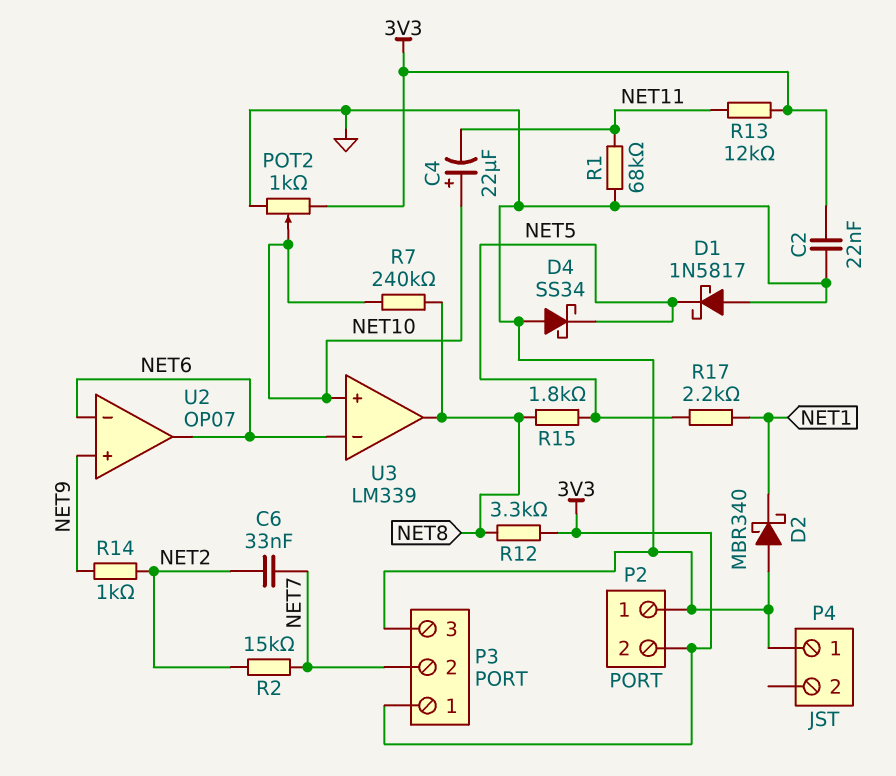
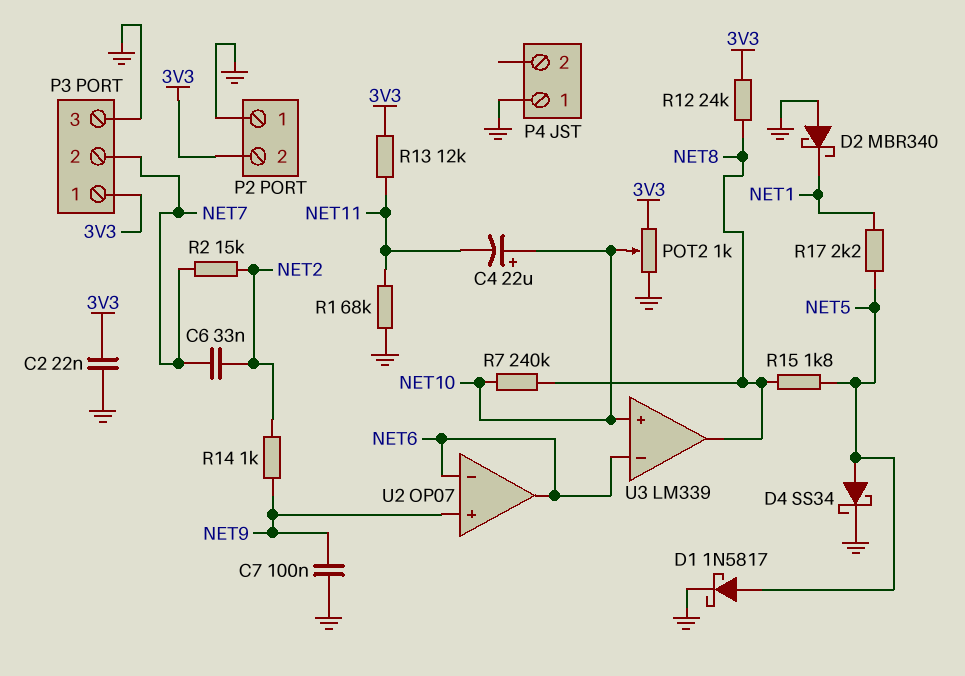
C7: none -> 100nF (GND, NET9)
D1: schottky 1N5817 (A GND, K NET5) -> schottky 1N5817 (A NET5, K GND)
D4: schottky SS34 (A GND, K NET5) -> schottky SS34 (A NET5, K GND)
R12: 3.3k (3V3, NET8) -> 24k (3V3, NET8)

